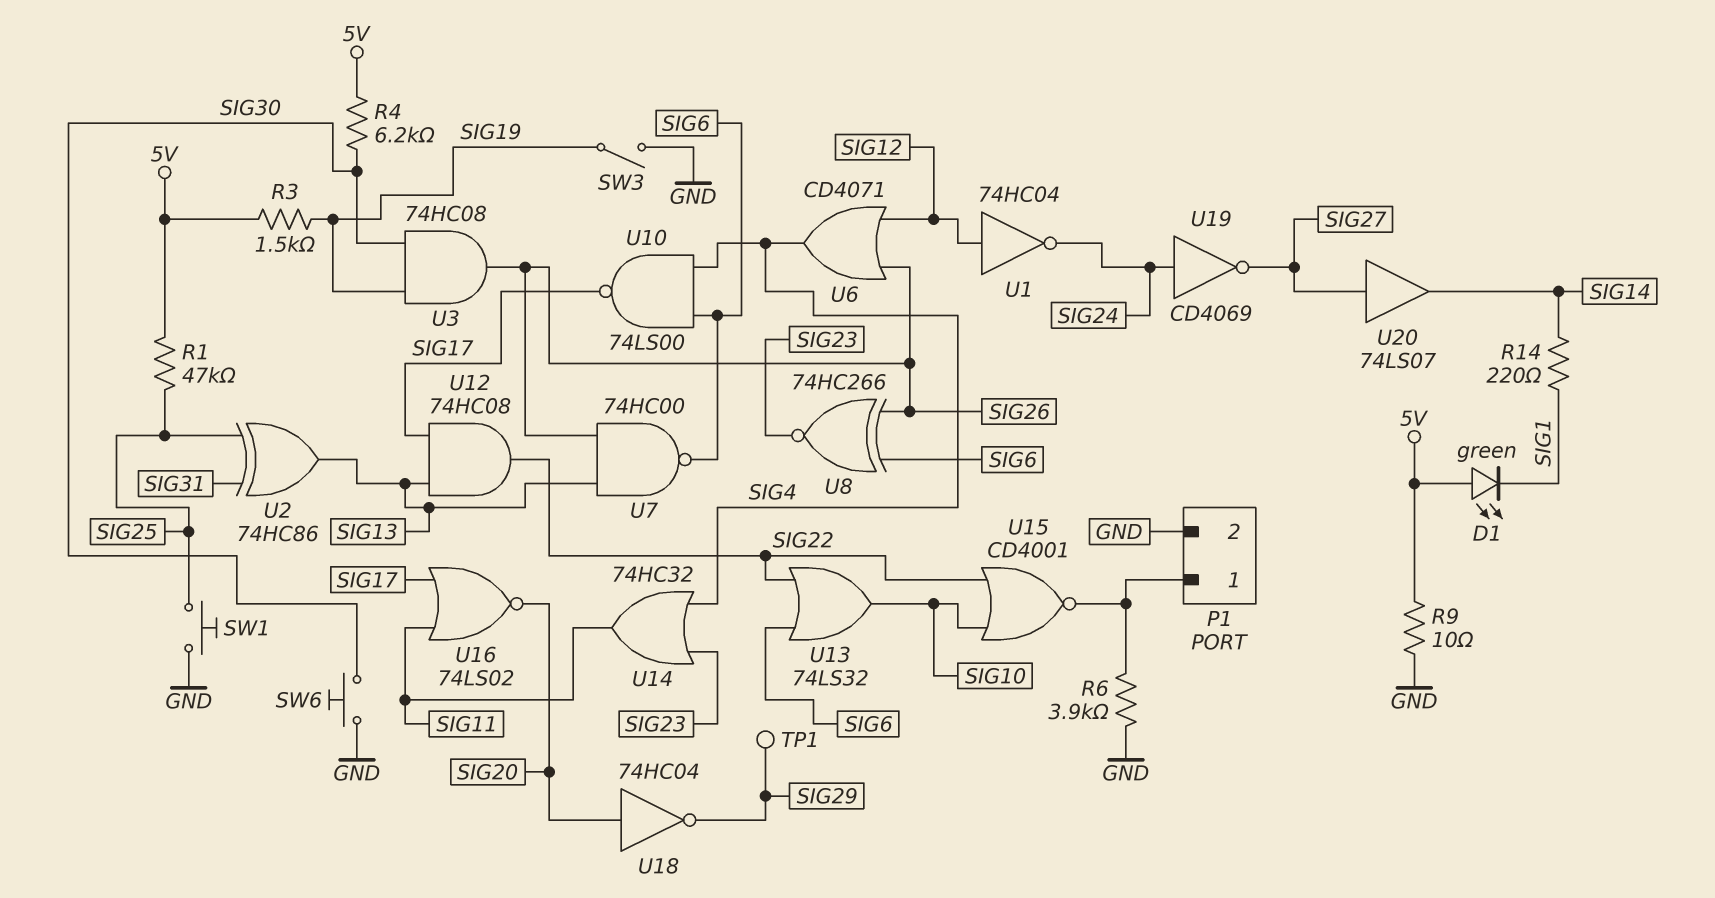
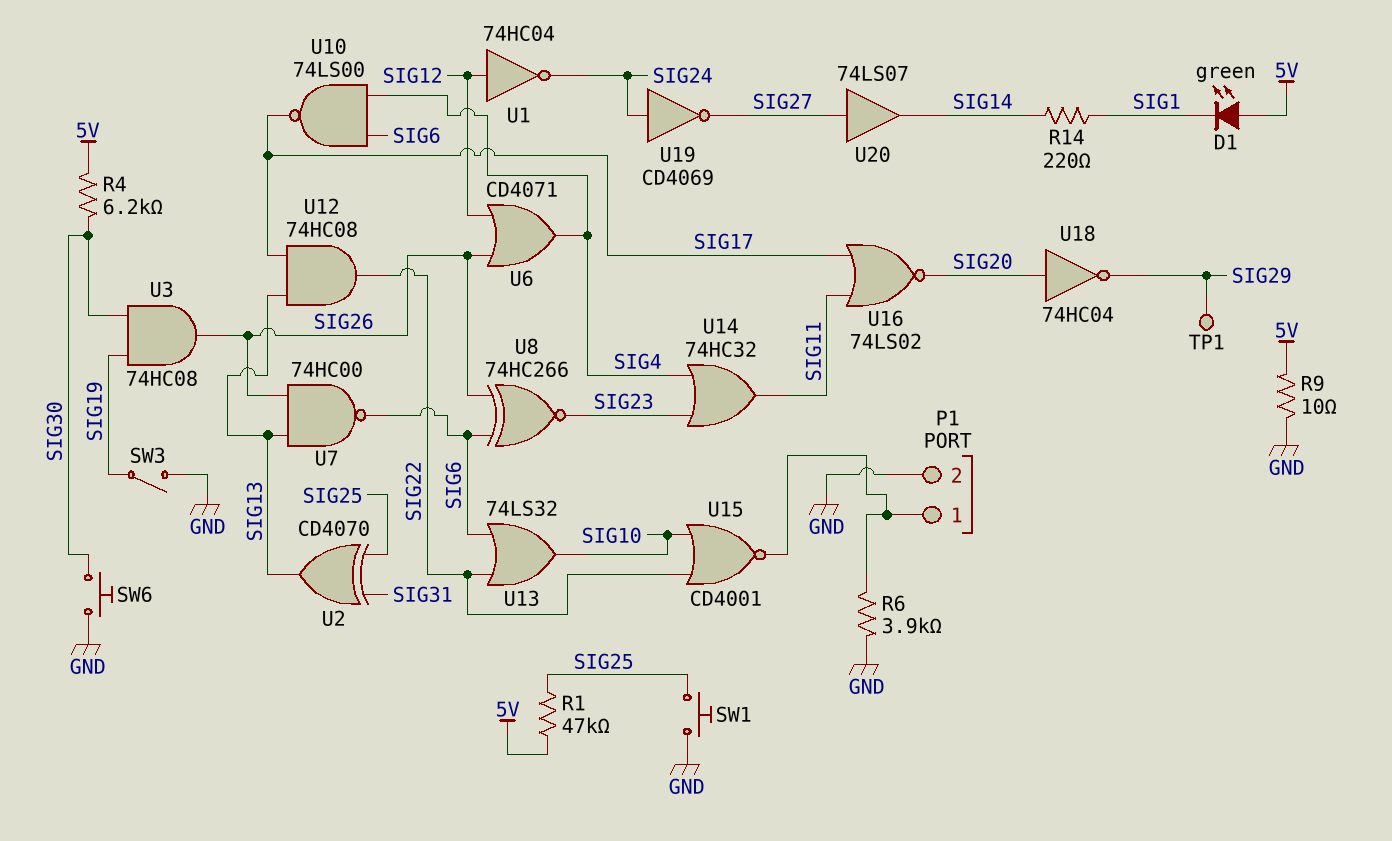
R3: 1.5k (5V, SIG19) -> none
U2: XOR 74HC86 (in SIG25, in SIG31, out SIG13) -> XOR CD4070 (in SIG25, in SIG31, out SIG13)

